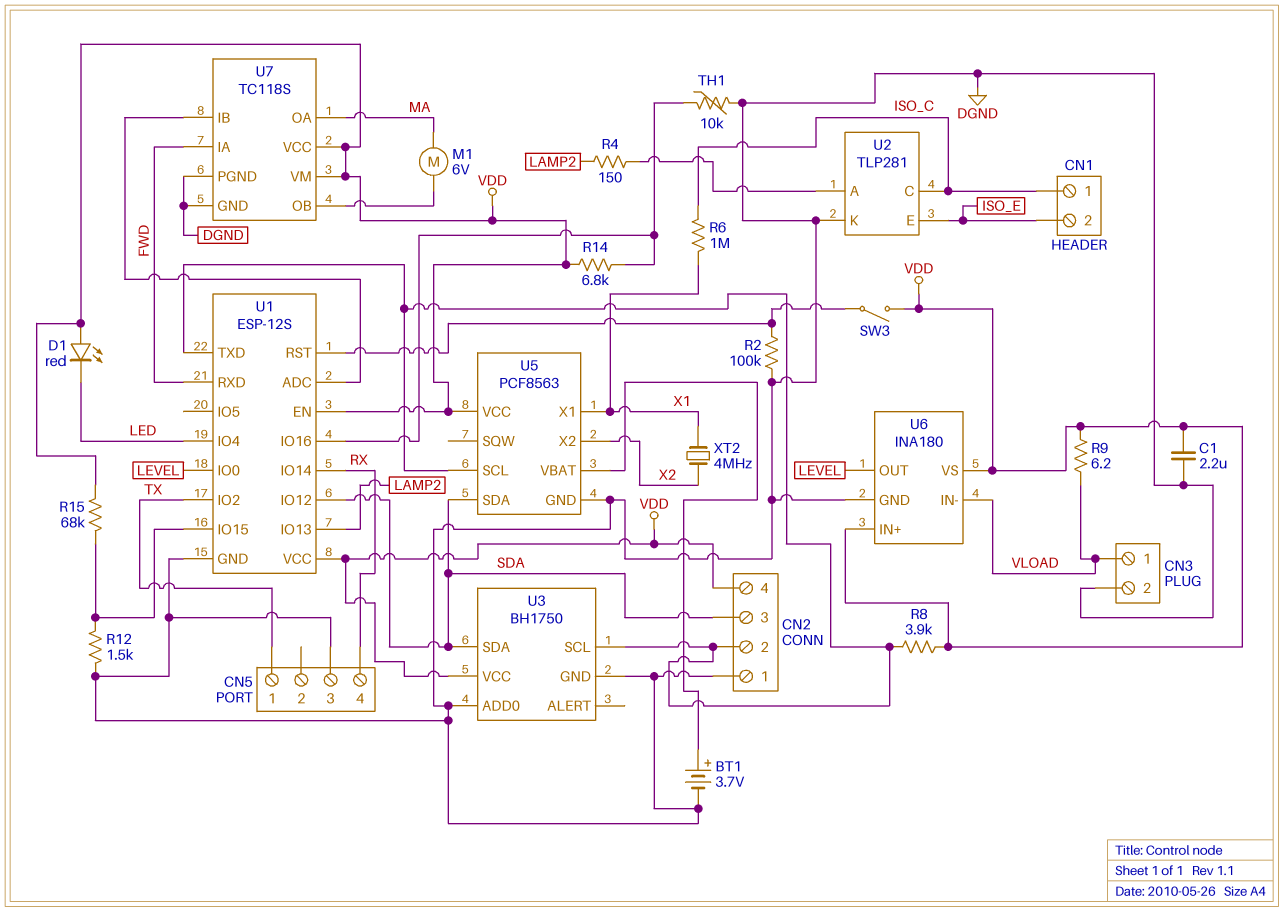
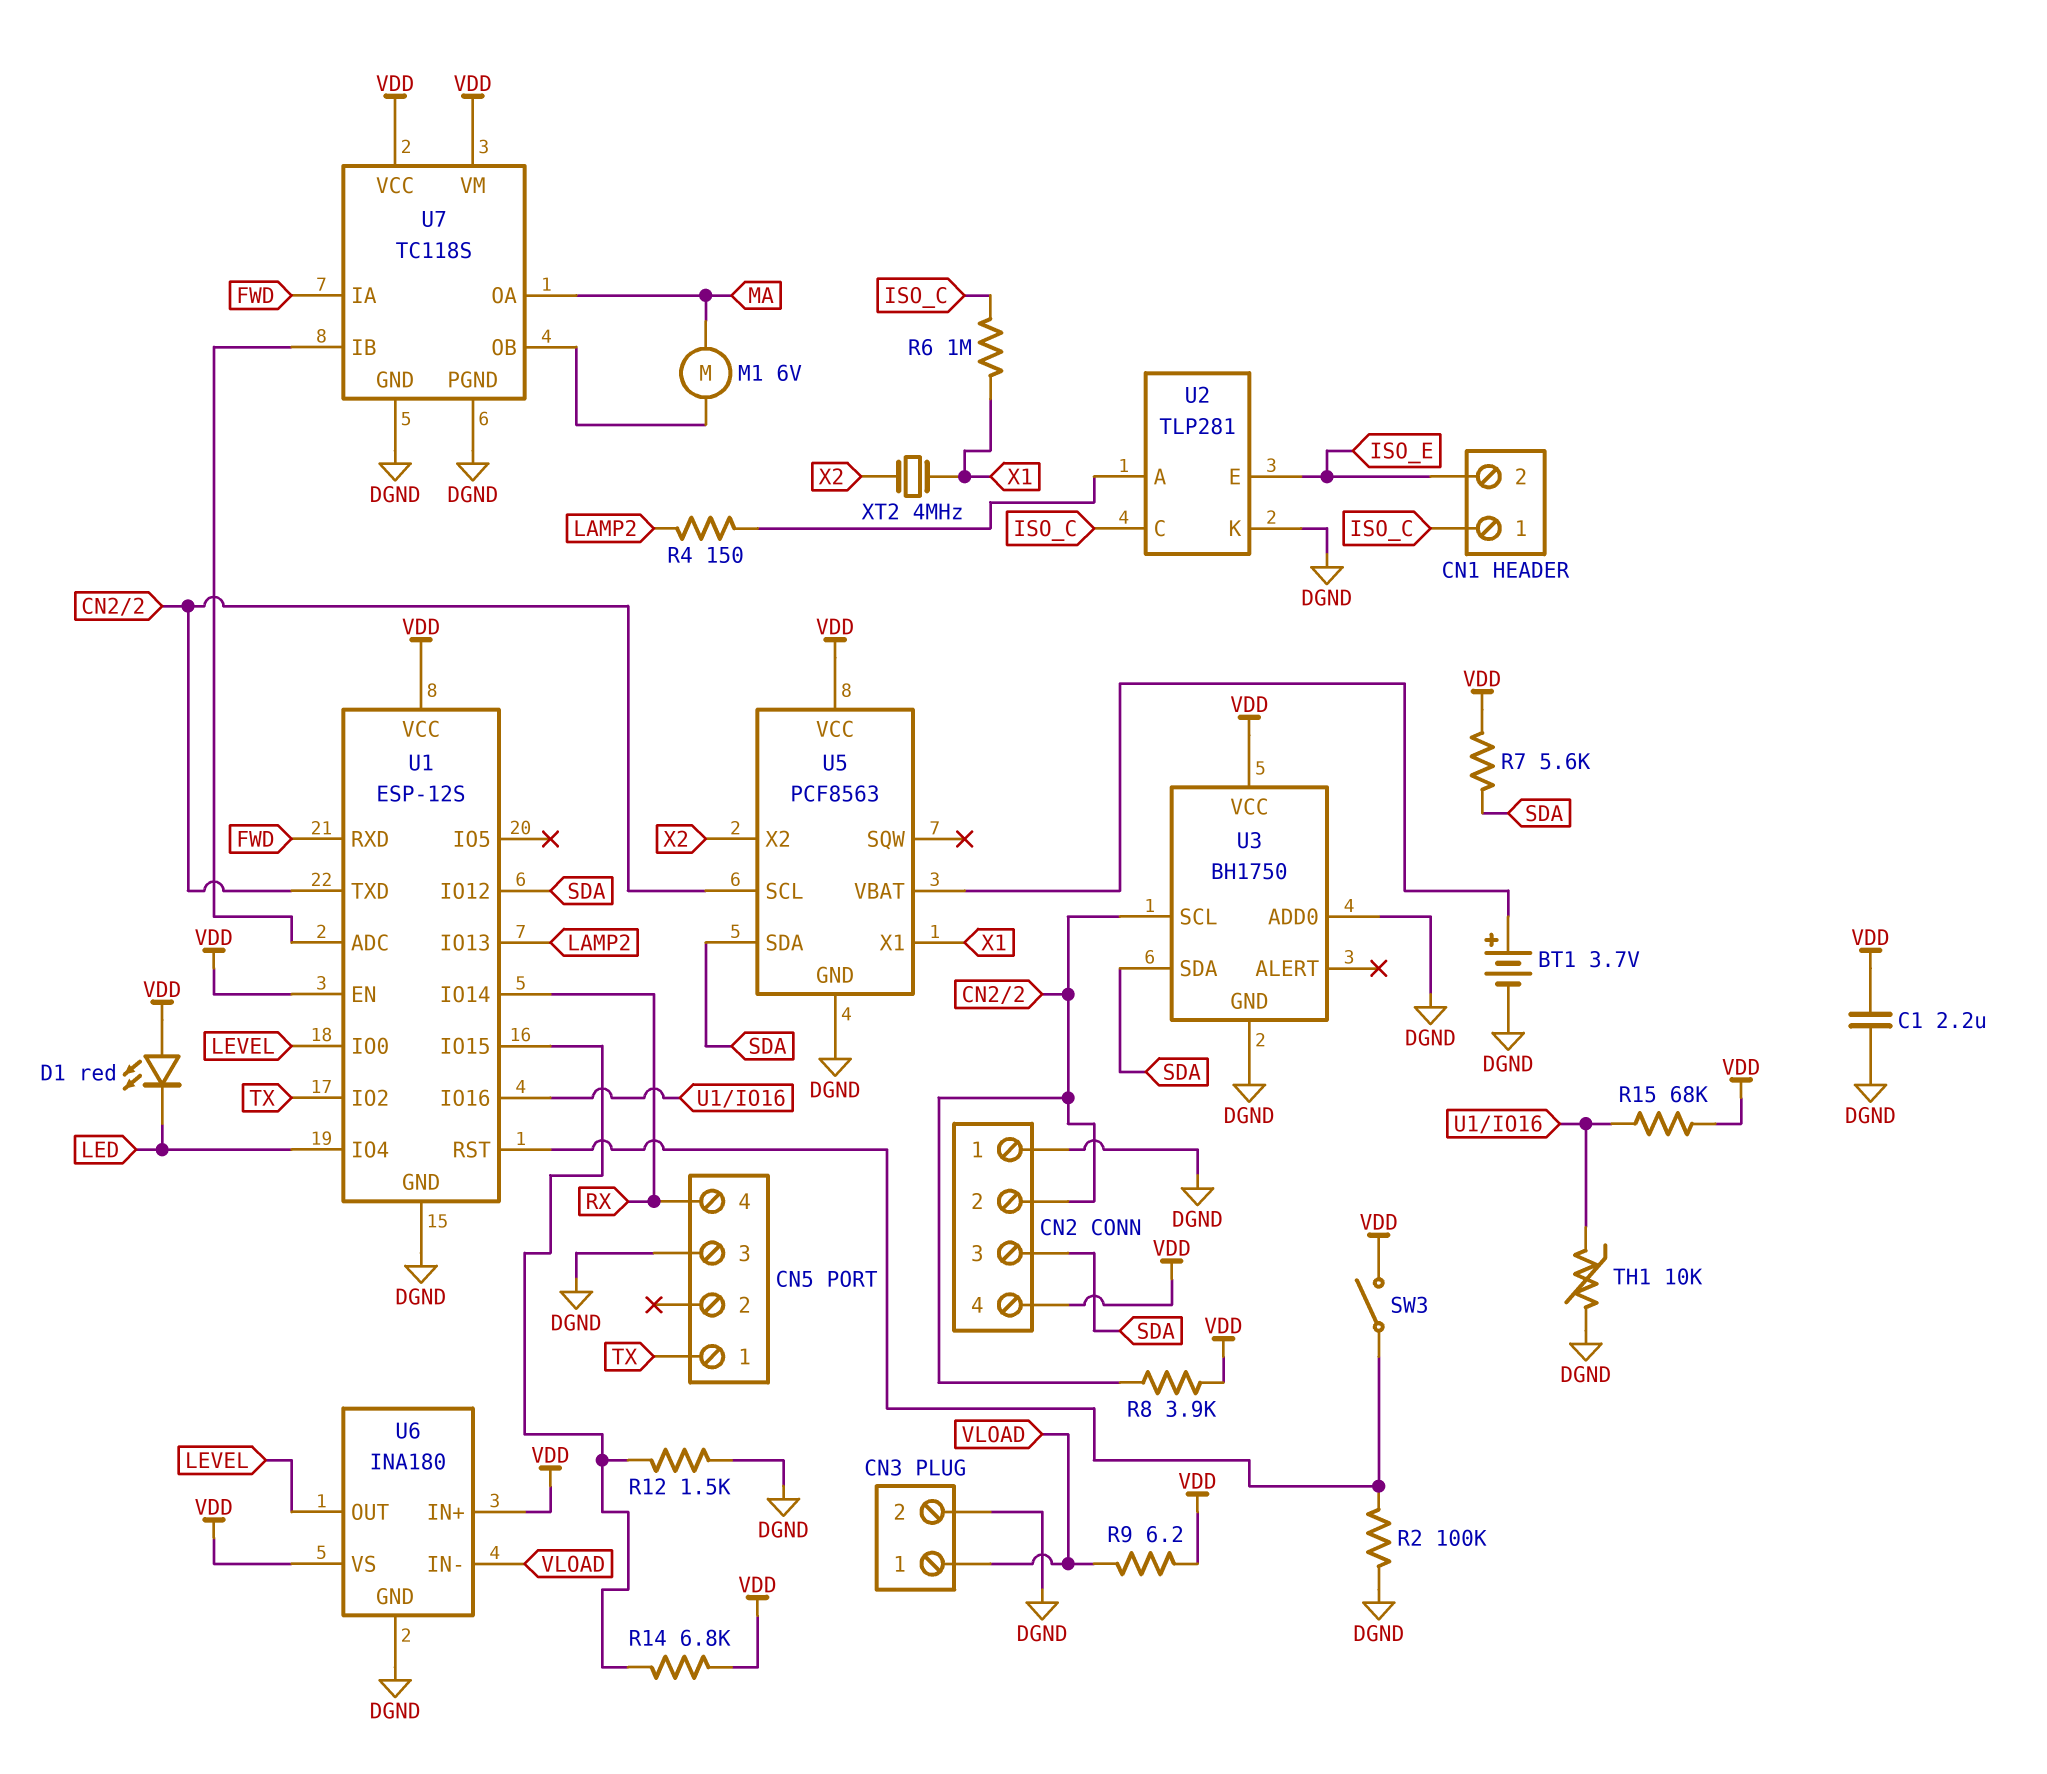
R7: none -> 5.6k (SDA, VDD)
R14: 6.8k (U1/IO16, VDD) -> 6.8k (U1/IO15, VDD)
R15: 68k (U1/IO15, VDD) -> 68k (U1/IO16, VDD)

